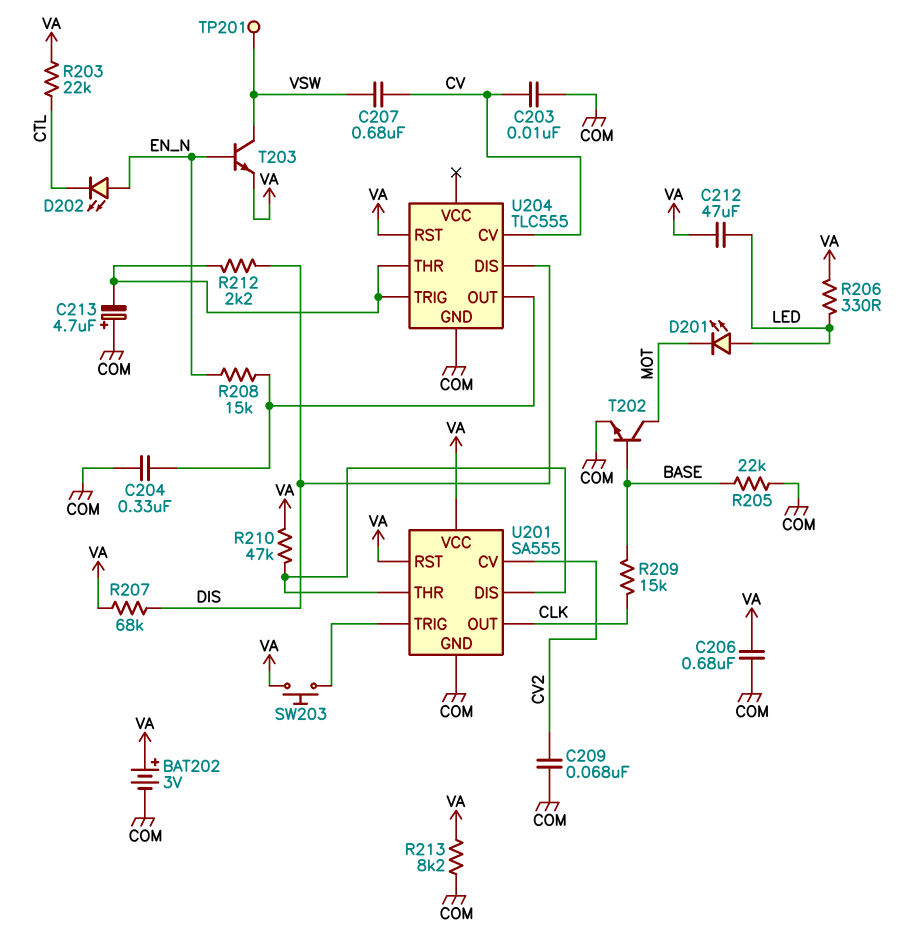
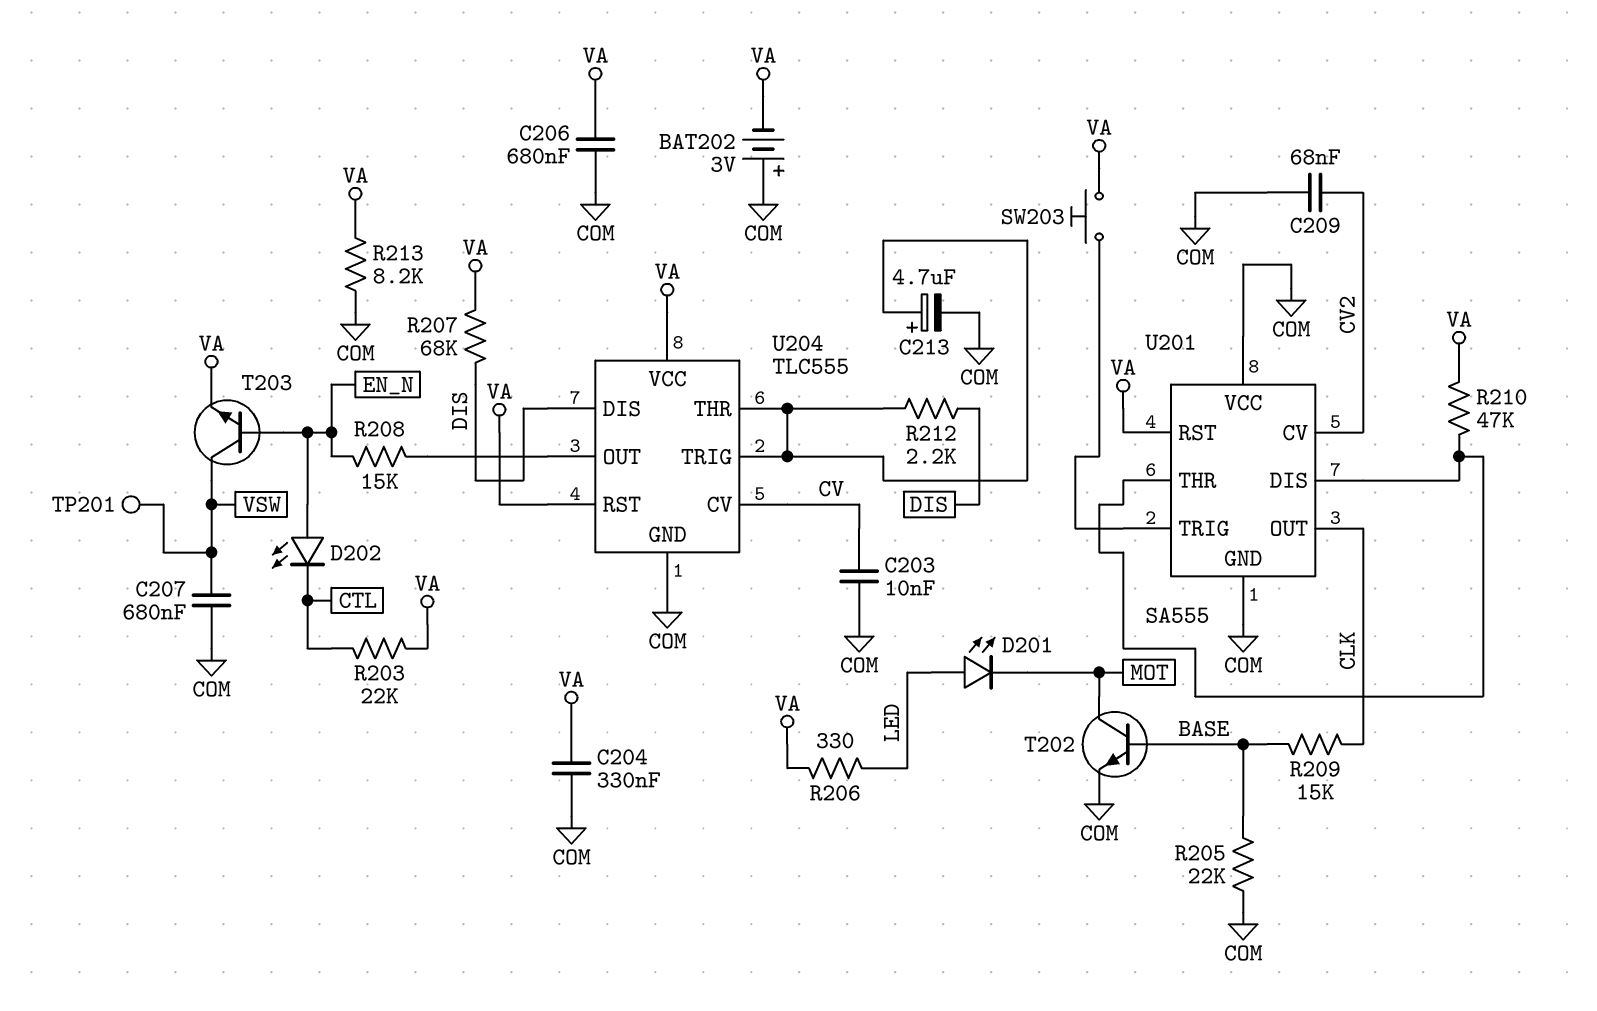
BAT202: 3V (plus VA, minus COM) -> 3V (plus COM, minus VA)
C204: 330nF (COM, U204/OUT) -> 330nF (COM, VA)
C207: 680nF (CV, VSW) -> 680nF (COM, VSW)
C212: 47uF (LED, VA) -> none
C213: 4.7uF (plus COM, minus U204/THR) -> 4.7uF (plus U204/THR, minus COM)
U201 pin VCC: VA -> COM
U204 pin VCC: none -> VA

